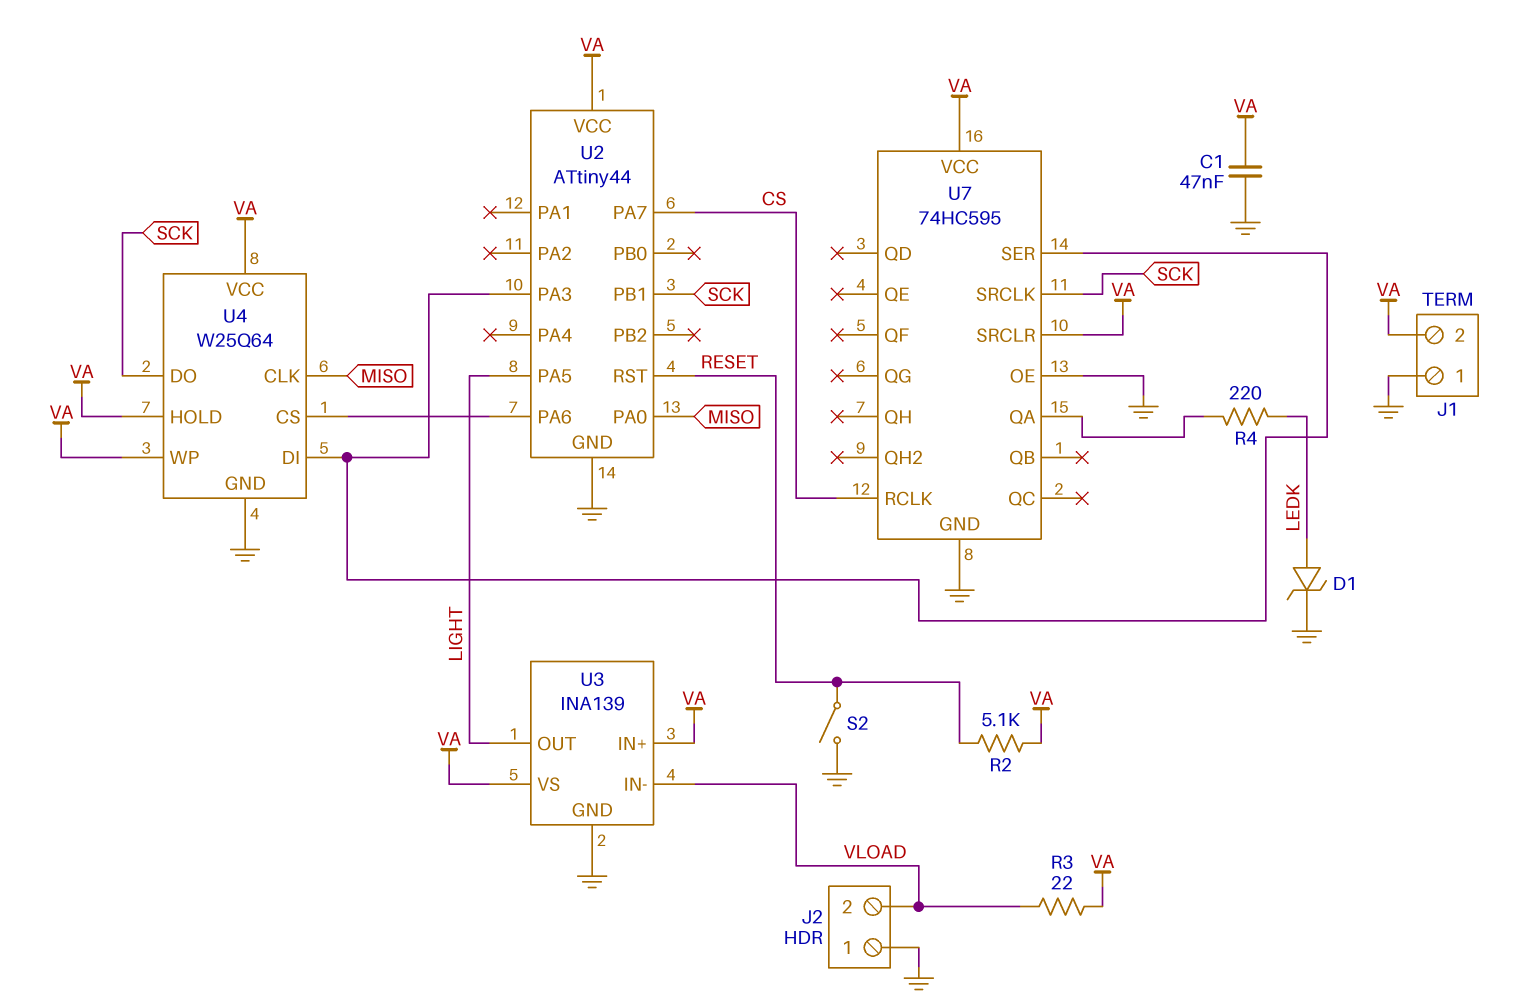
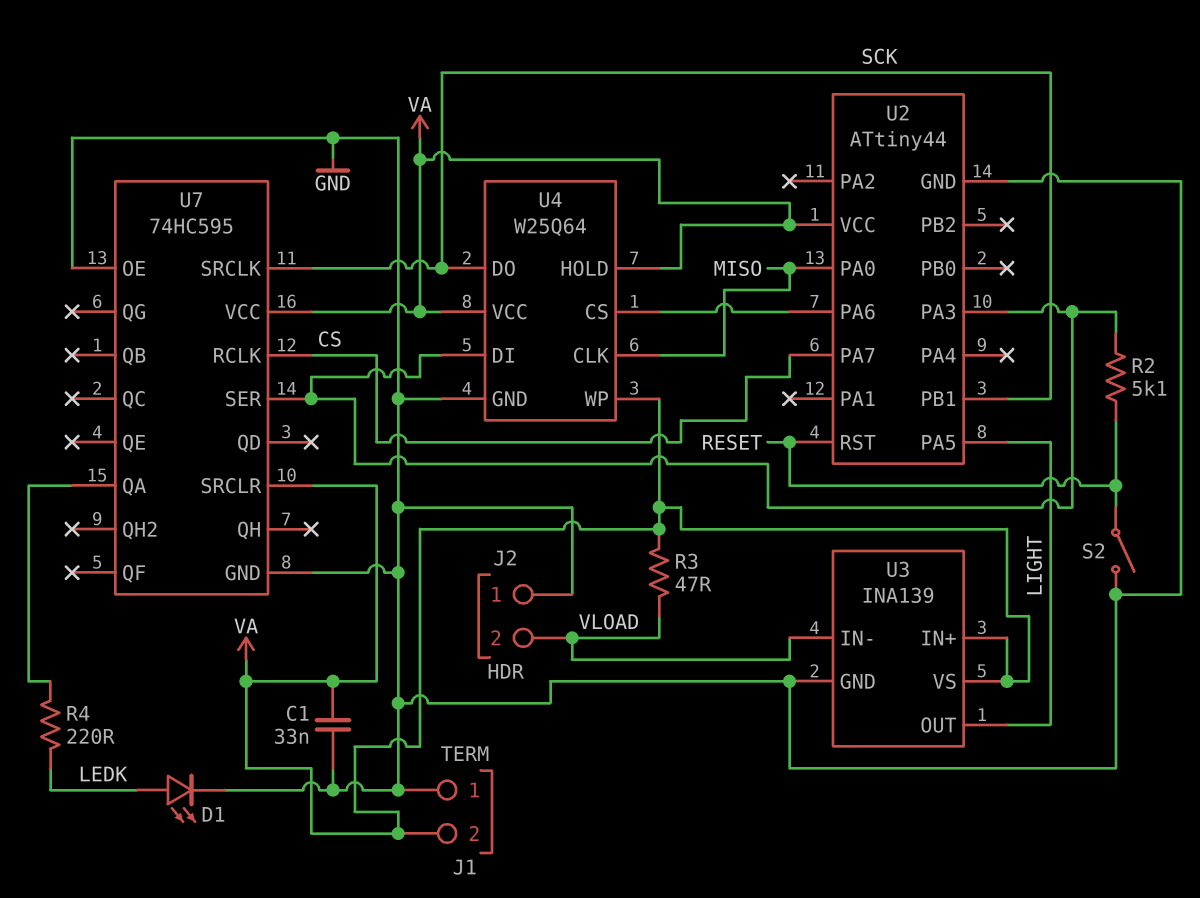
C1: 47nF (GND, VA) -> 33nF (GND, VA)
D1: zener (A LEDK, K GND) -> LED (A LEDK, K GND)
R2: 5.1k (RESET, VA) -> 5.1k (RESET, U2/PA3)
R3: 22 (VA, VLOAD) -> 47 (VA, VLOAD)

